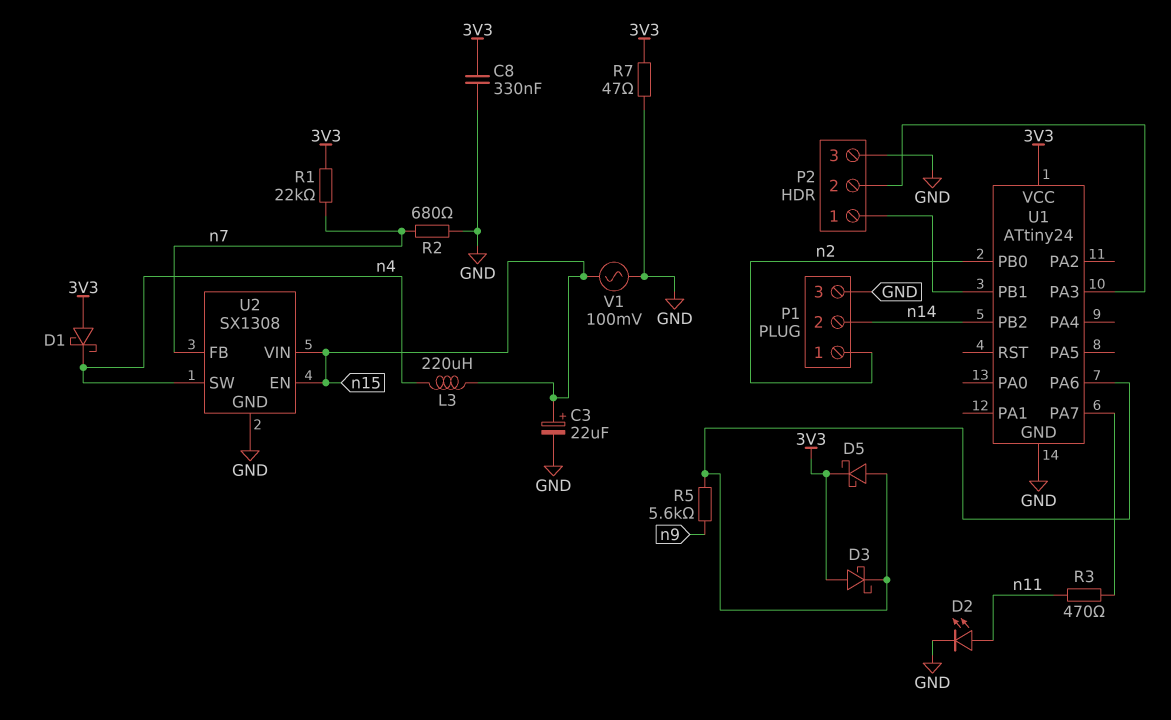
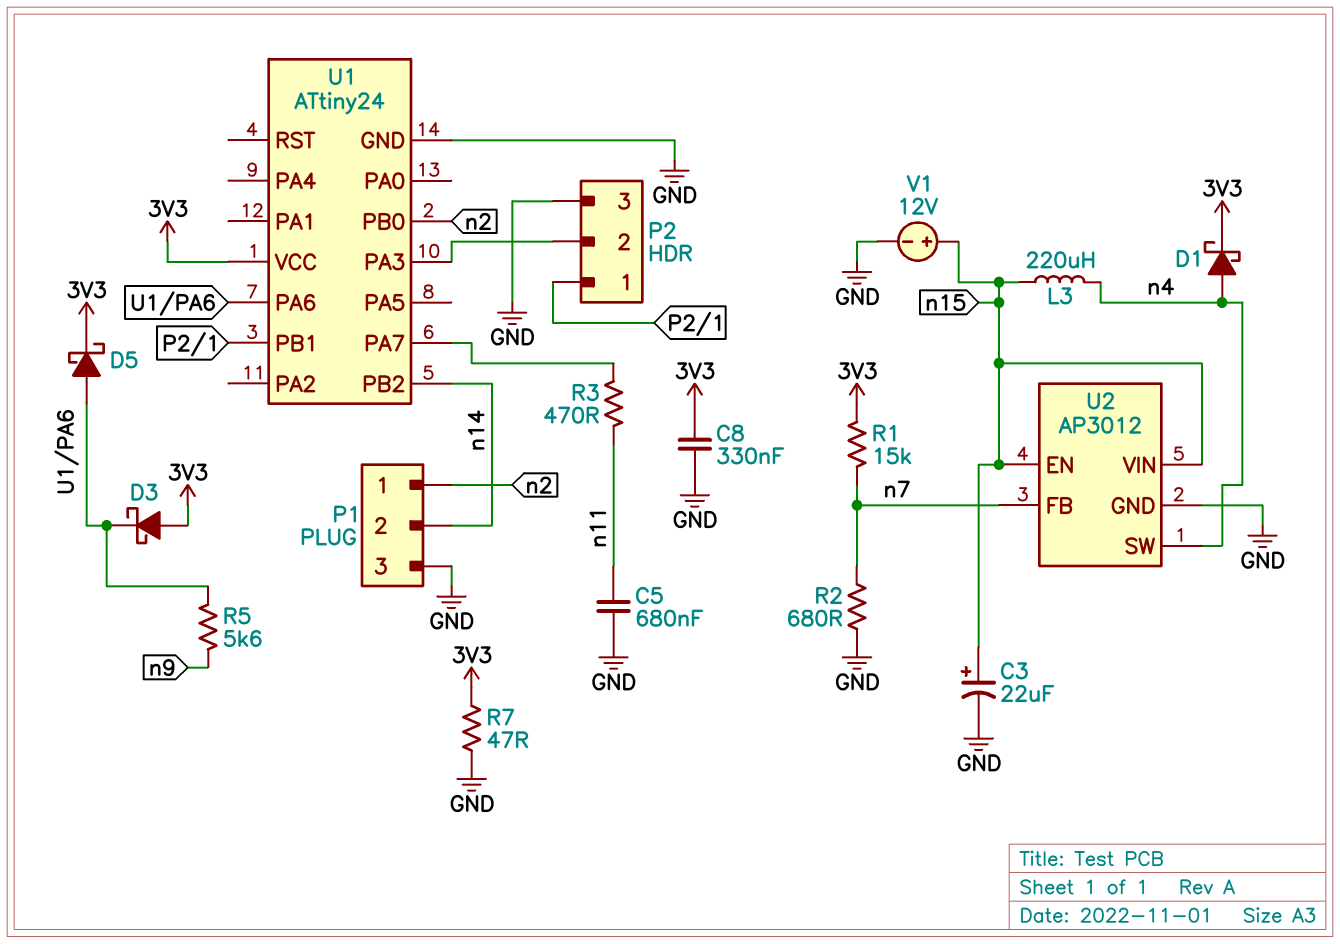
C5: none -> 680nF (GND, n11)
D1: schottky (A 3V3, K n4) -> schottky (A n4, K 3V3)
D2: LED (A n11, K GND) -> none
R1: 22k (3V3, n7) -> 15k (3V3, n7)
U2: SX1308 -> AP3012
V1: AC 100mV (GND, n15) -> 12V (plus n15, minus GND)

